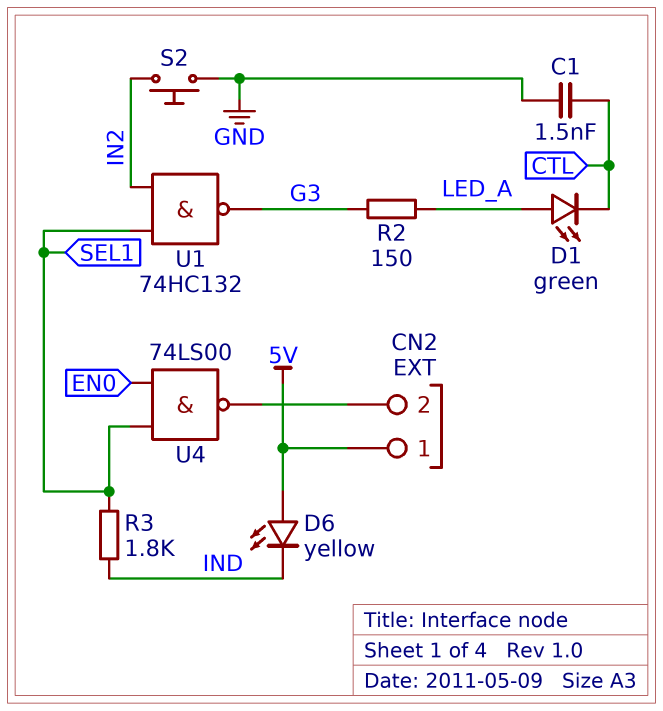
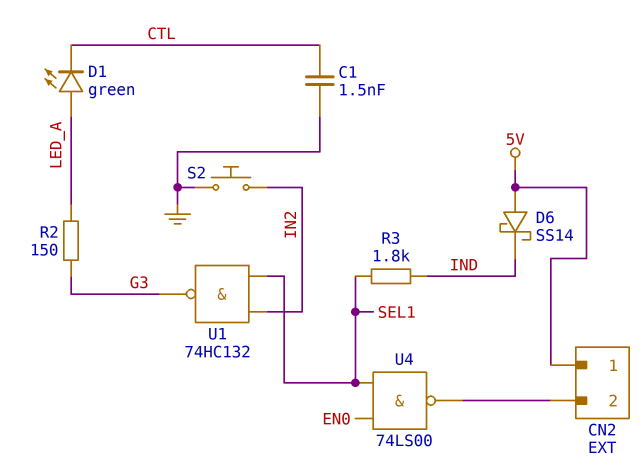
D6: LED yellow (A 5V, K IND) -> schottky SS14 (A 5V, K IND)

